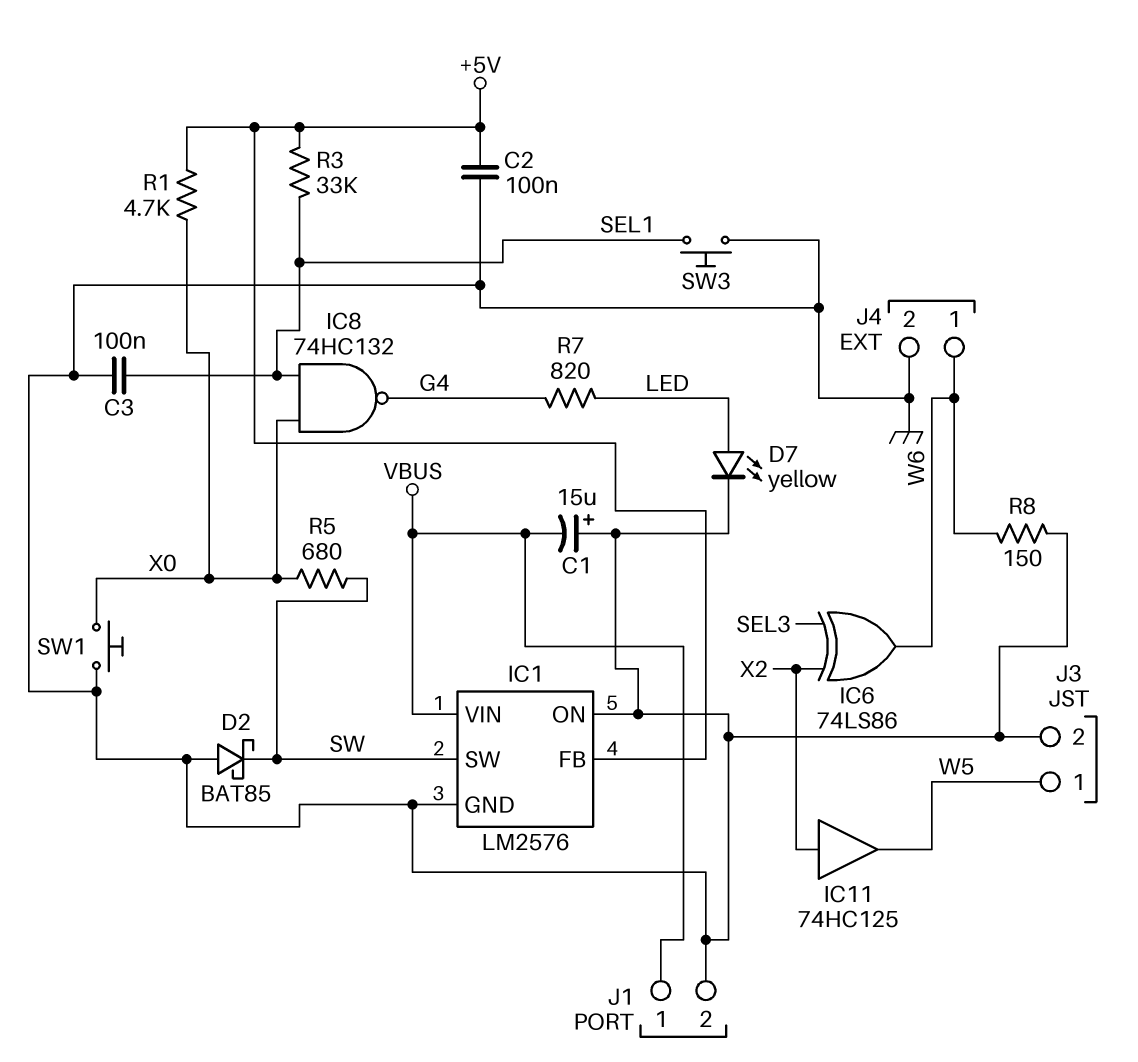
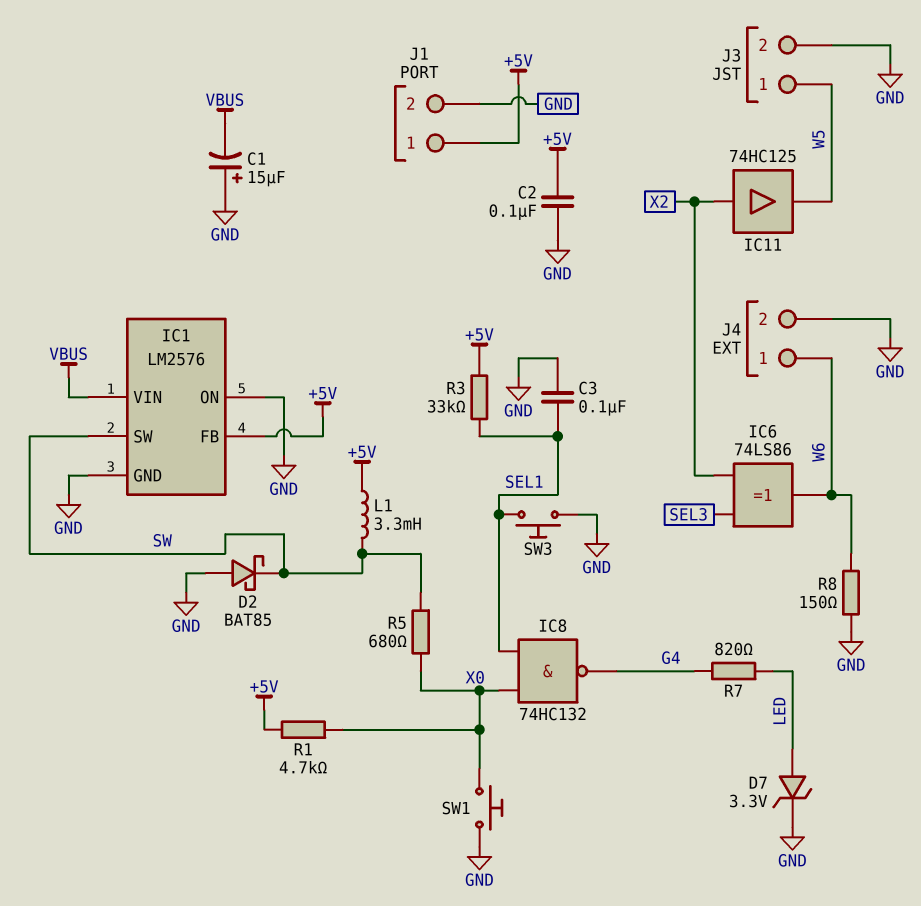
D7: LED yellow (A LED, K GND) -> zener 3.3V (A LED, K GND)
J1 pin 1: VBUS -> +5V
L1: none -> 3.3mH (+5V, SW)

